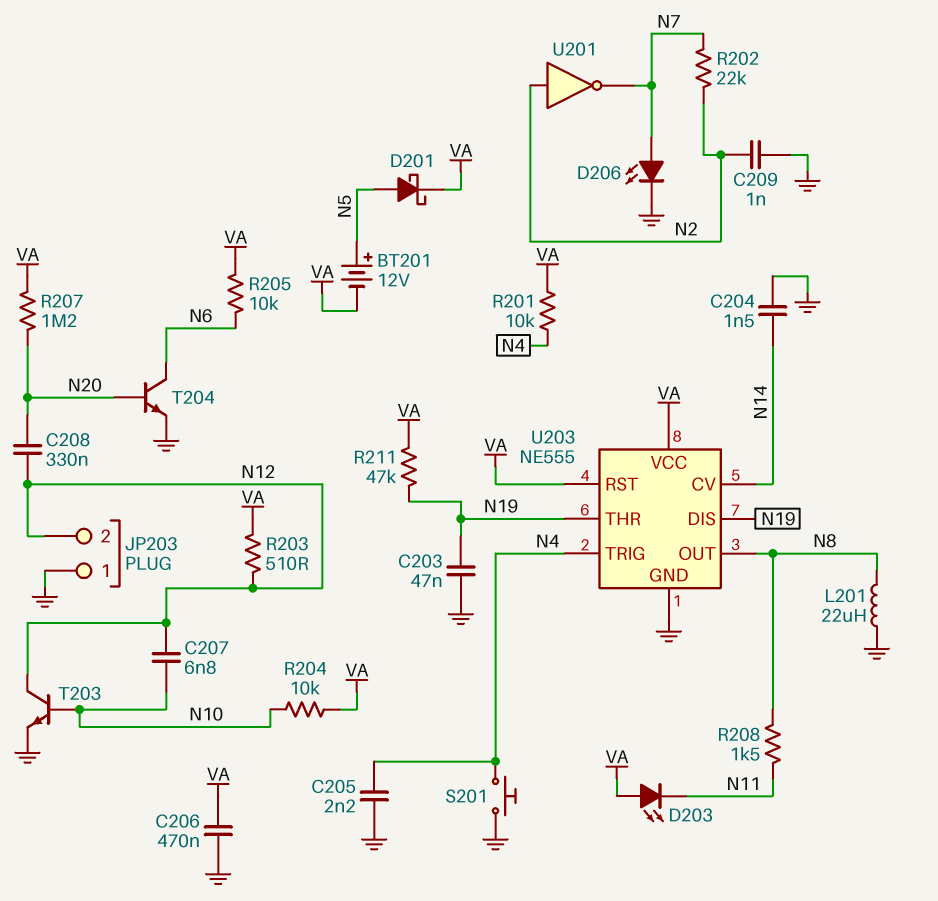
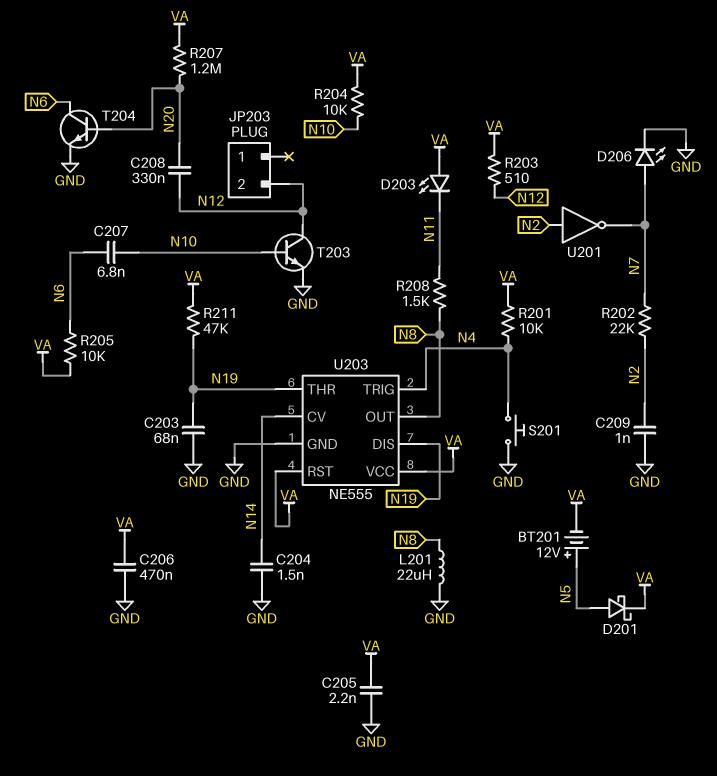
C203: 47nF (GND, N19) -> 68nF (GND, N19)
C205: 2.2nF (GND, N4) -> 2.2nF (GND, VA)
C207: 6.8nF (N10, N12) -> 6.8nF (N6, N10)
JP203 pin 1: GND -> none

